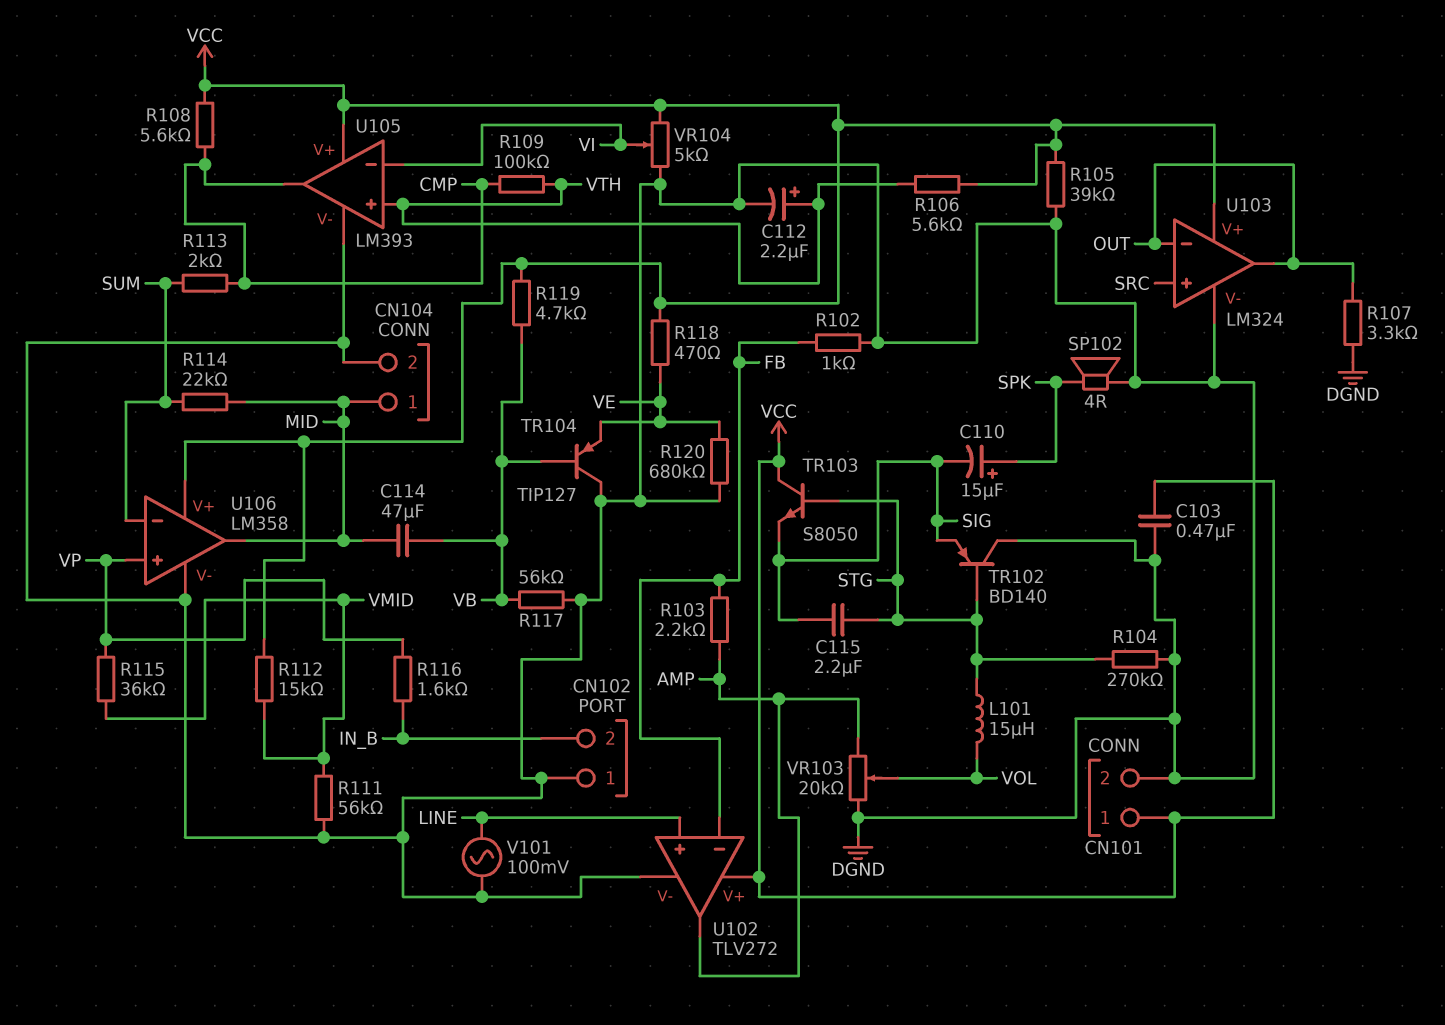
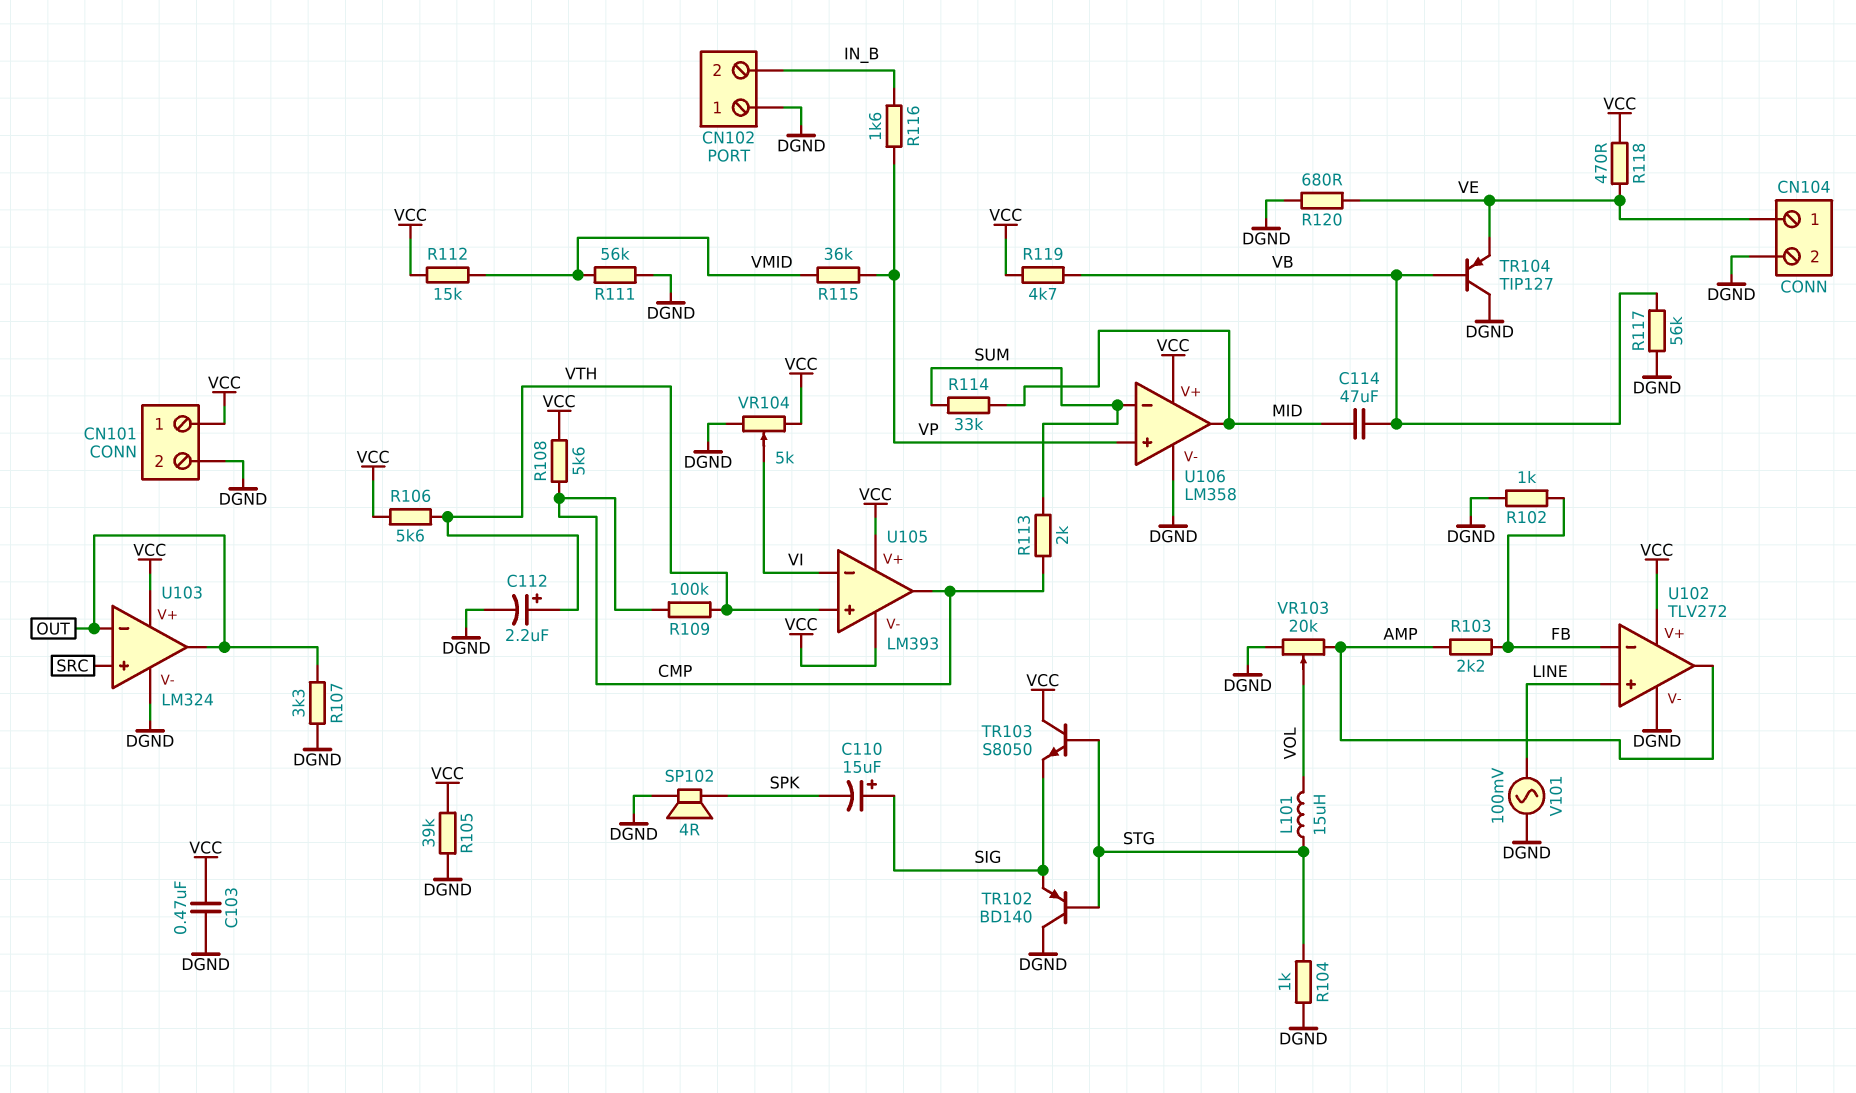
C110: 15uF (plus SPK, minus SIG) -> 15uF (plus SIG, minus SPK)
C115: 2.2uF (SIG, STG) -> none
CN104 pin 1: MID -> VE
R104: 270k (DGND, STG) -> 1k (DGND, STG)
R114: 22k (MID, SUM) -> 33k (MID, SUM)
R120: 680k (DGND, VE) -> 680 (DGND, VE)
U105 pin V-: DGND -> VCC

